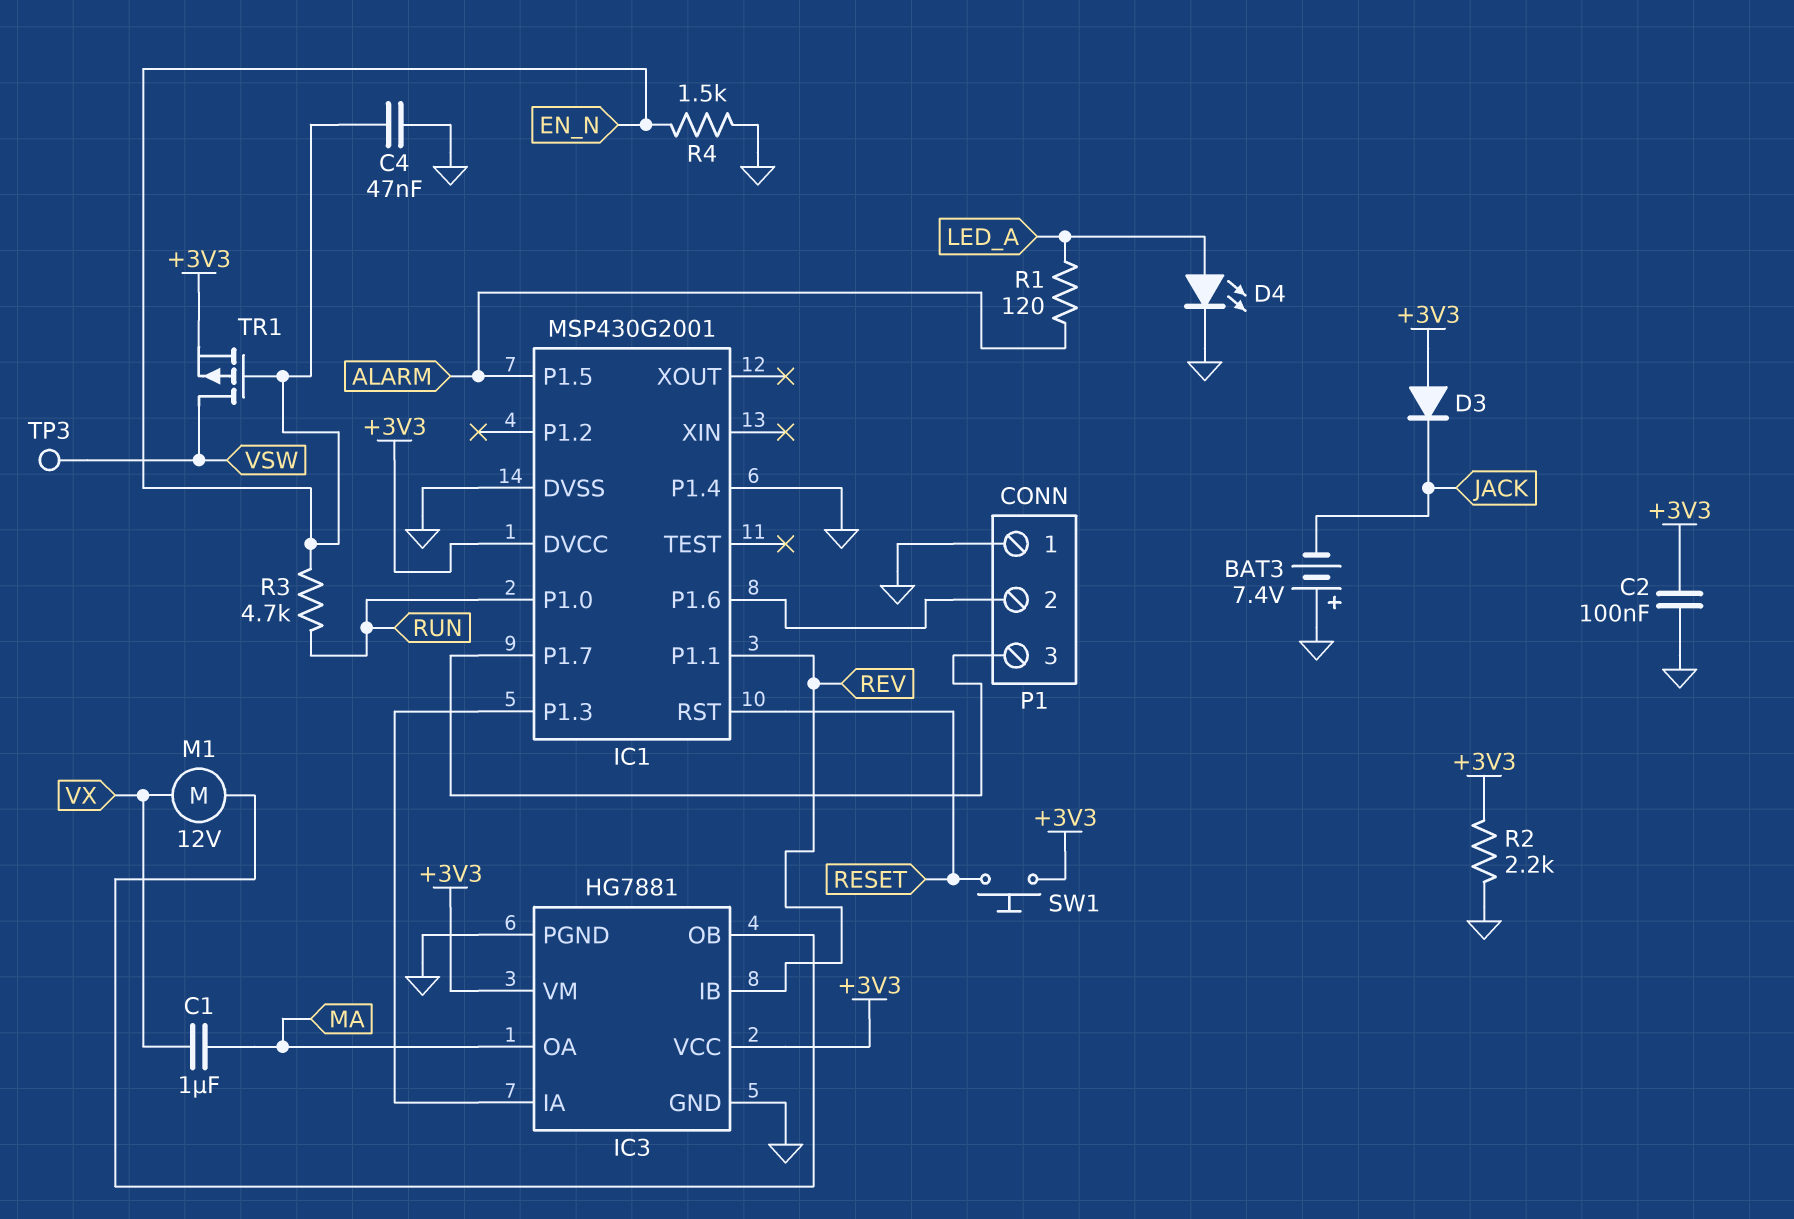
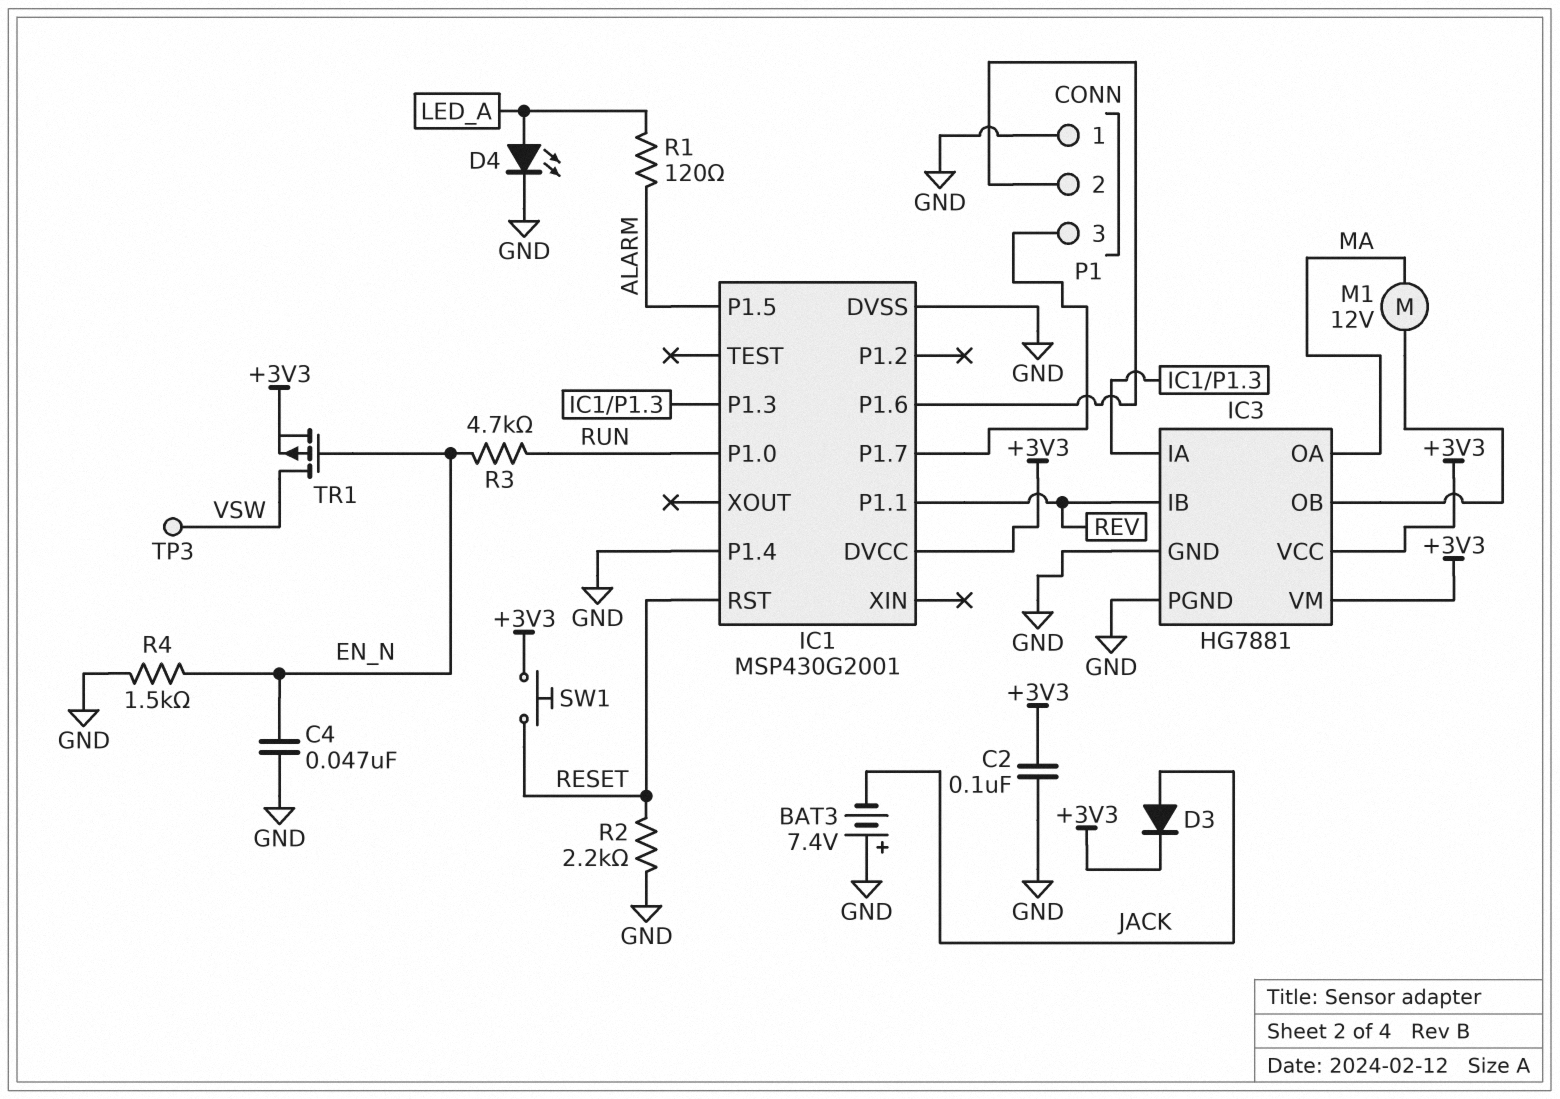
C1: 1uF (MA, VX) -> none
D3: diode (A +3V3, K JACK) -> diode (A JACK, K +3V3)
M1: motor 12V (IC3/OB, VX) -> motor 12V (IC3/OB, MA)
R2: 2.2k (+3V3, GND) -> 2.2k (GND, RESET)

